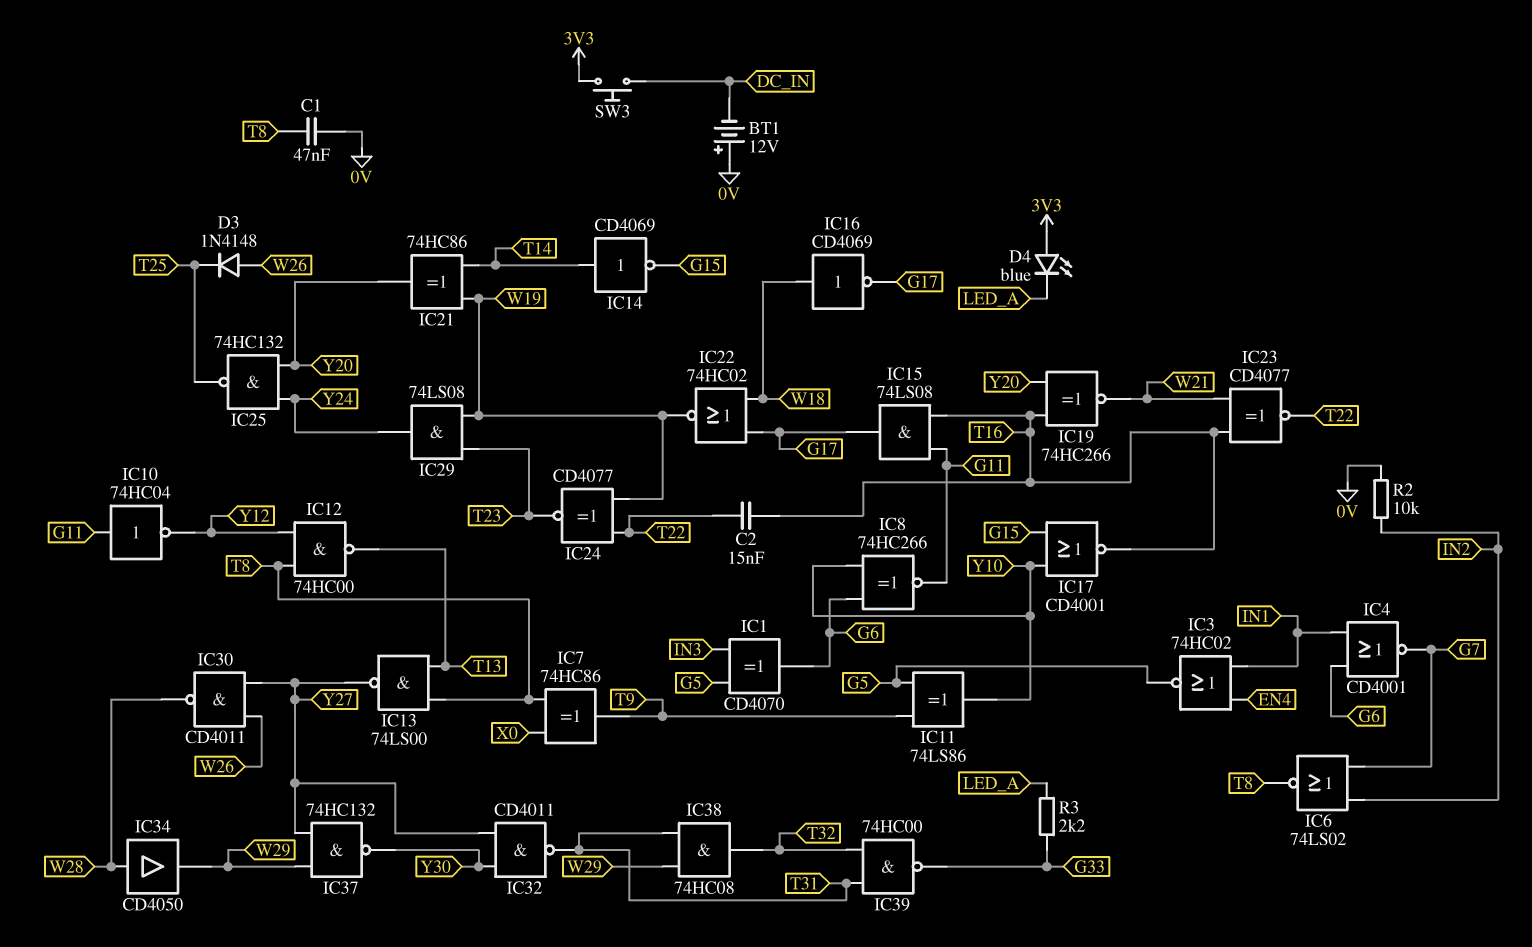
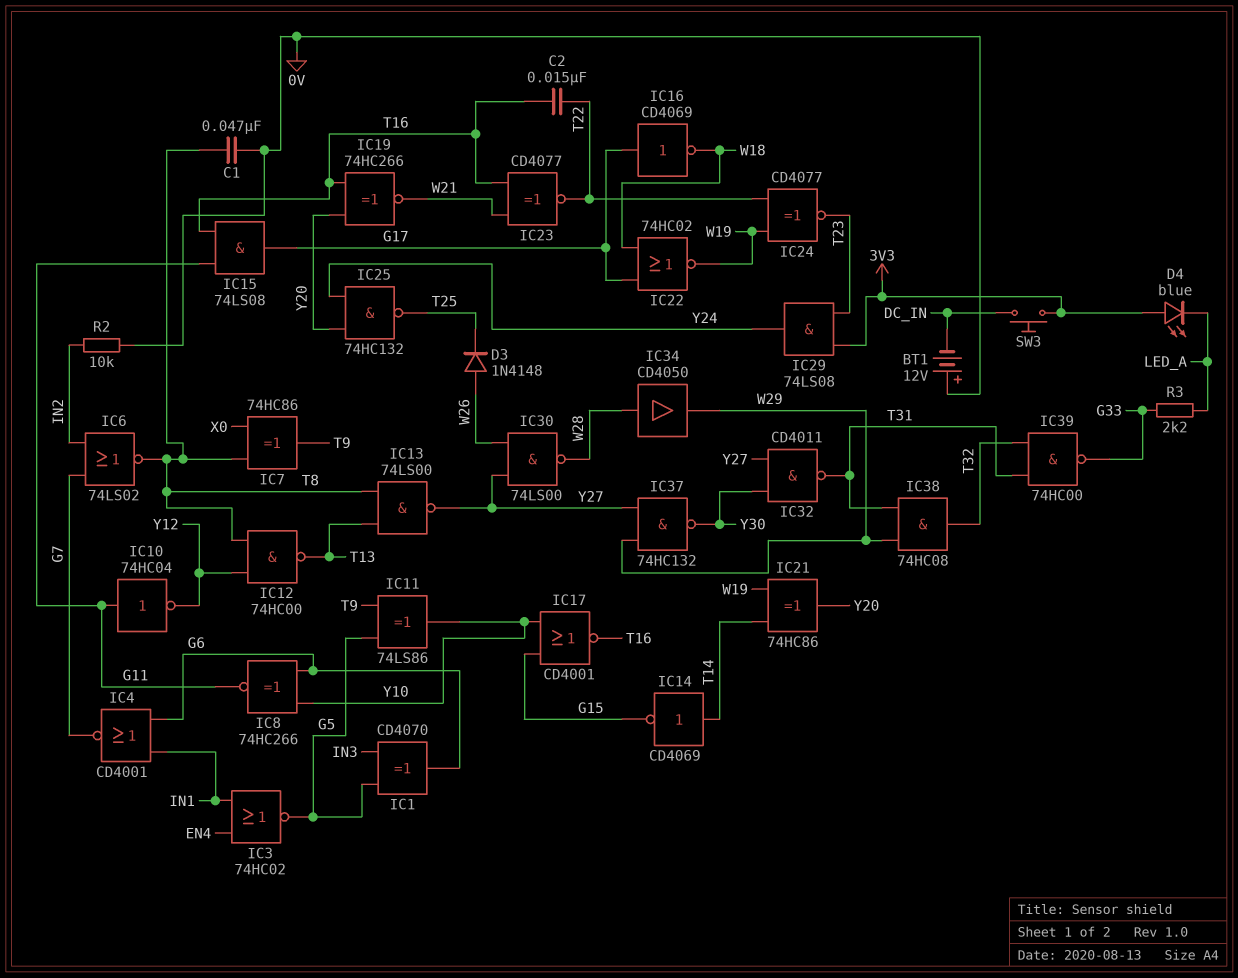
IC16: NOT CD4069 (in W18, out G17) -> NOT CD4069 (in G17, out W18)
IC29: AND 74LS08 (in T23, in W19, out Y24) -> AND 74LS08 (in 3V3, in T23, out Y24)
IC30: NAND CD4011 (in W26, in Y27, out W28) -> NAND 74LS00 (in W26, in Y27, out W28)

